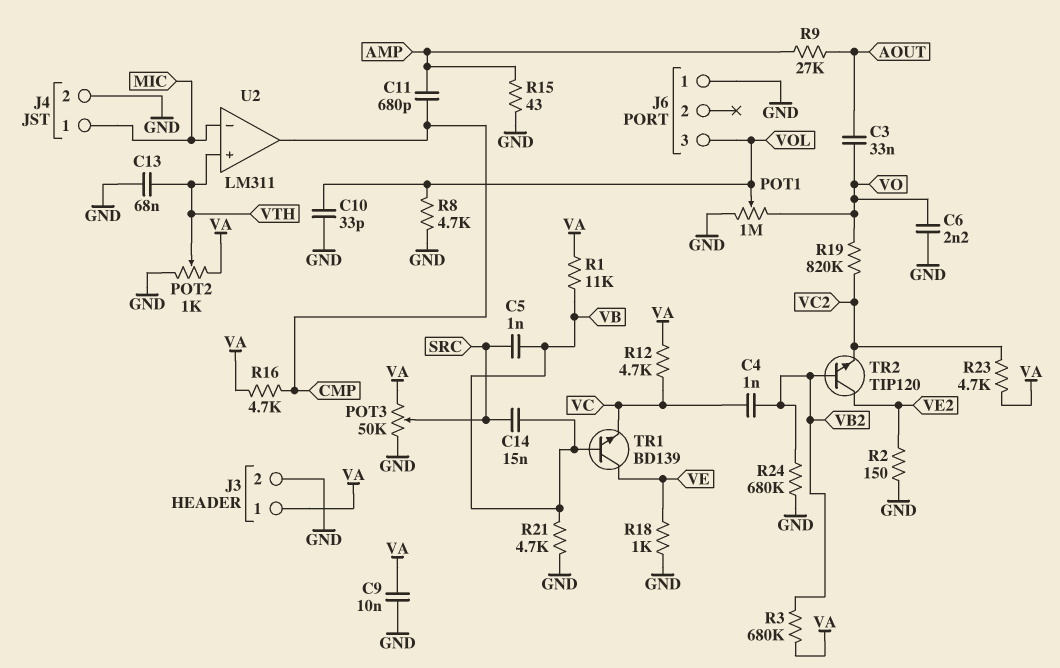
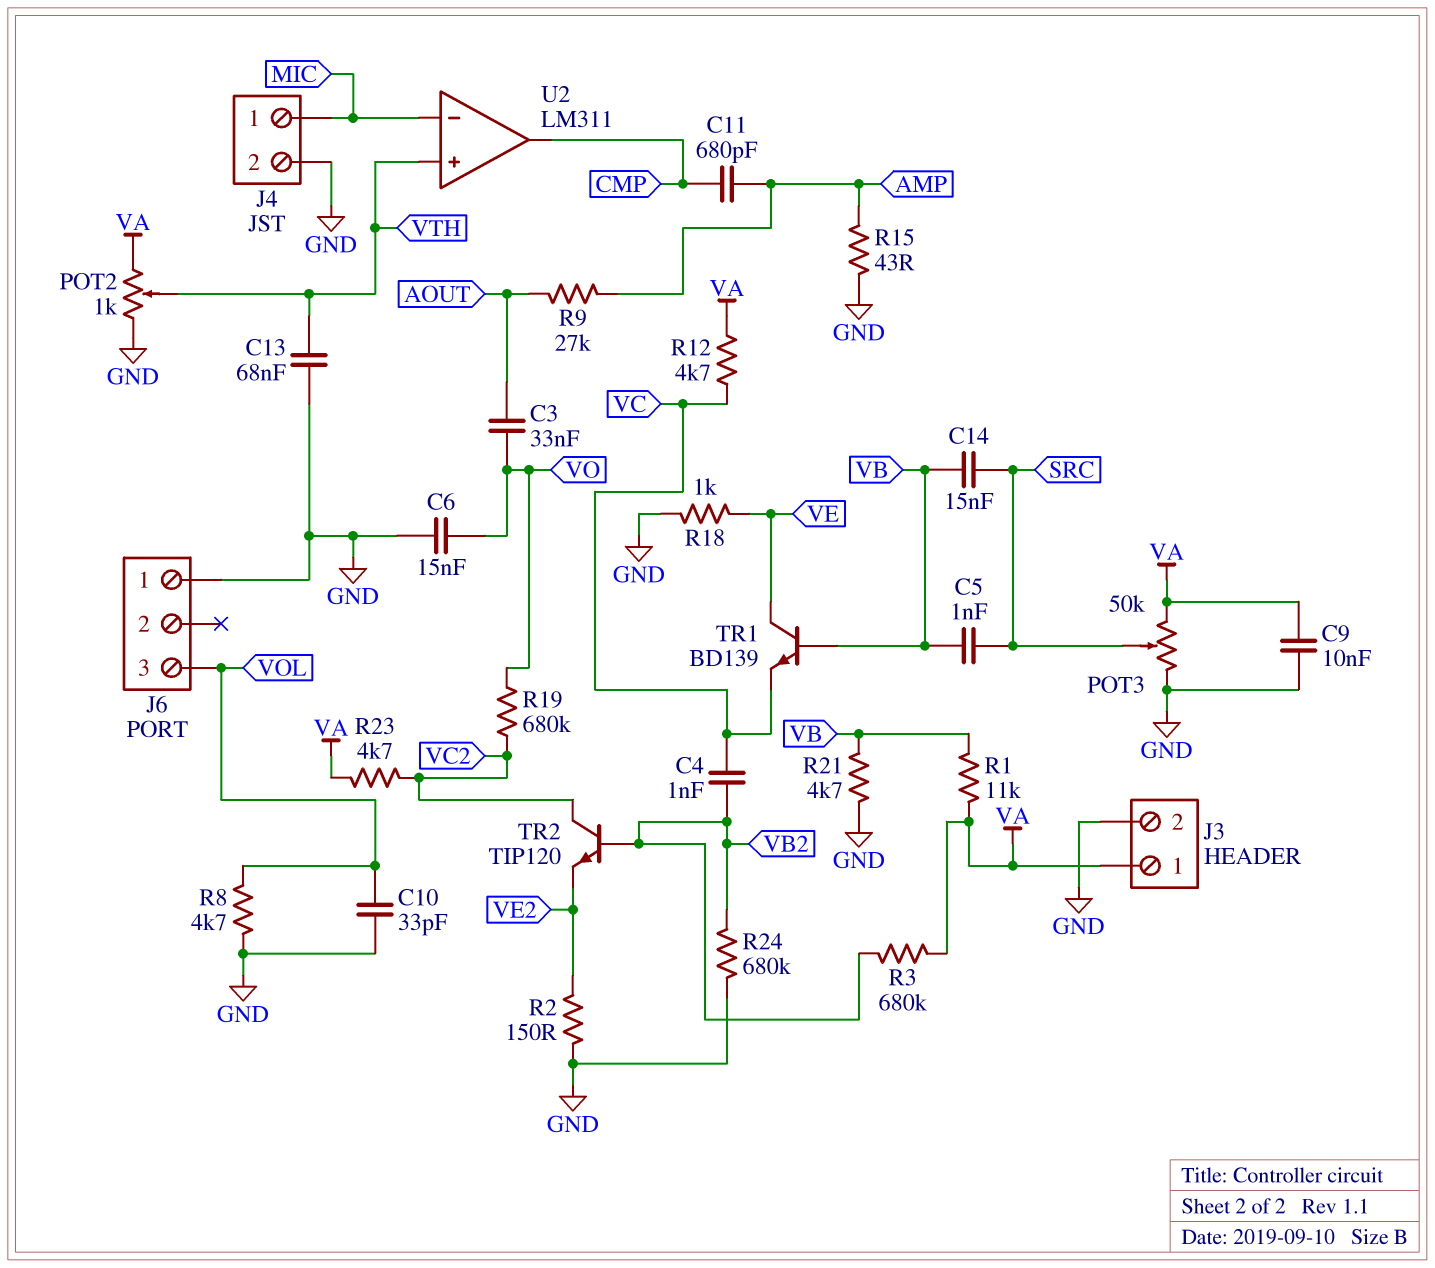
C6: 2.2nF (GND, VO) -> 15nF (GND, VO)
POT1: 1M (GND, VO, wiper VOL) -> none
R16: 4.7k (CMP, VA) -> none
R19: 820k (VC2, VO) -> 680k (VC2, VO)
TR2: NPN TIP120 (B VB2, C VE2, E VC2) -> NPN TIP120 (B VB2, C VC2, E VE2)

